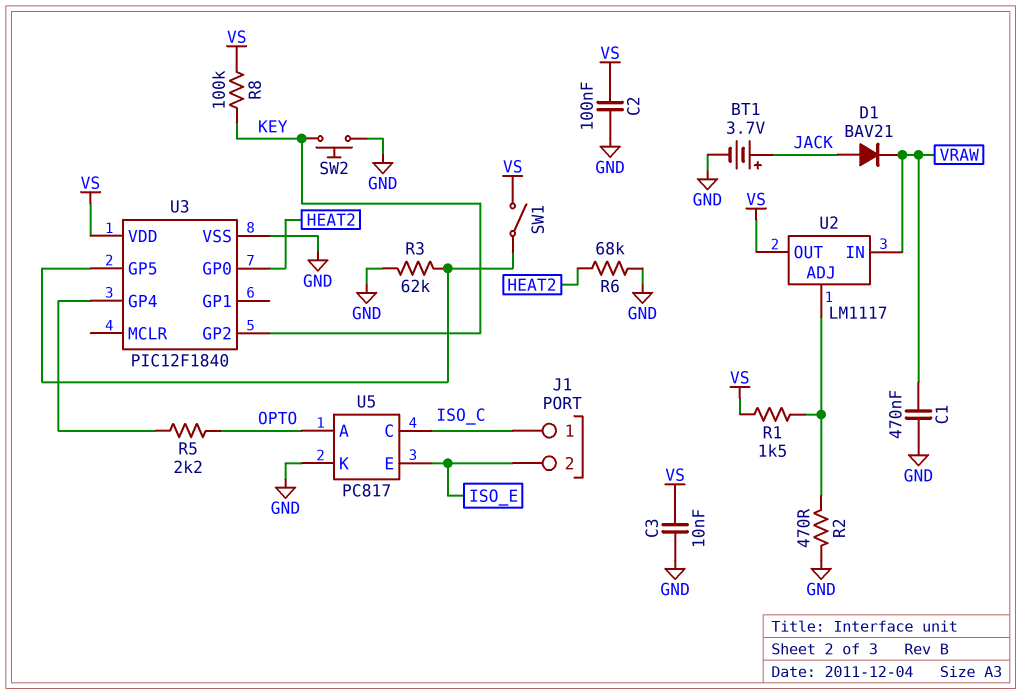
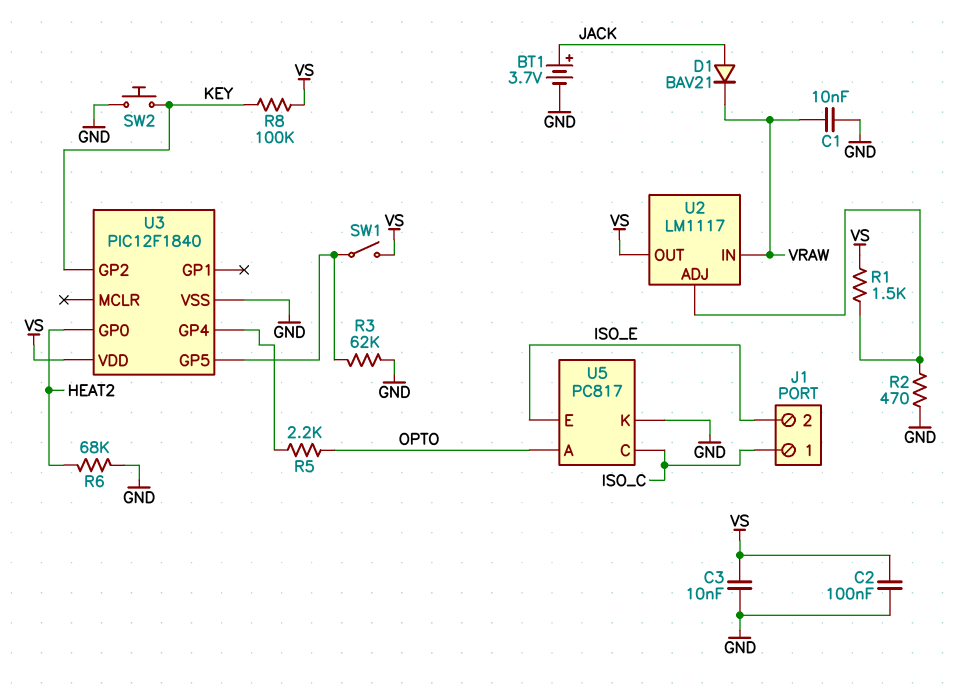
C1: 470nF (GND, VRAW) -> 10nF (GND, VRAW)

